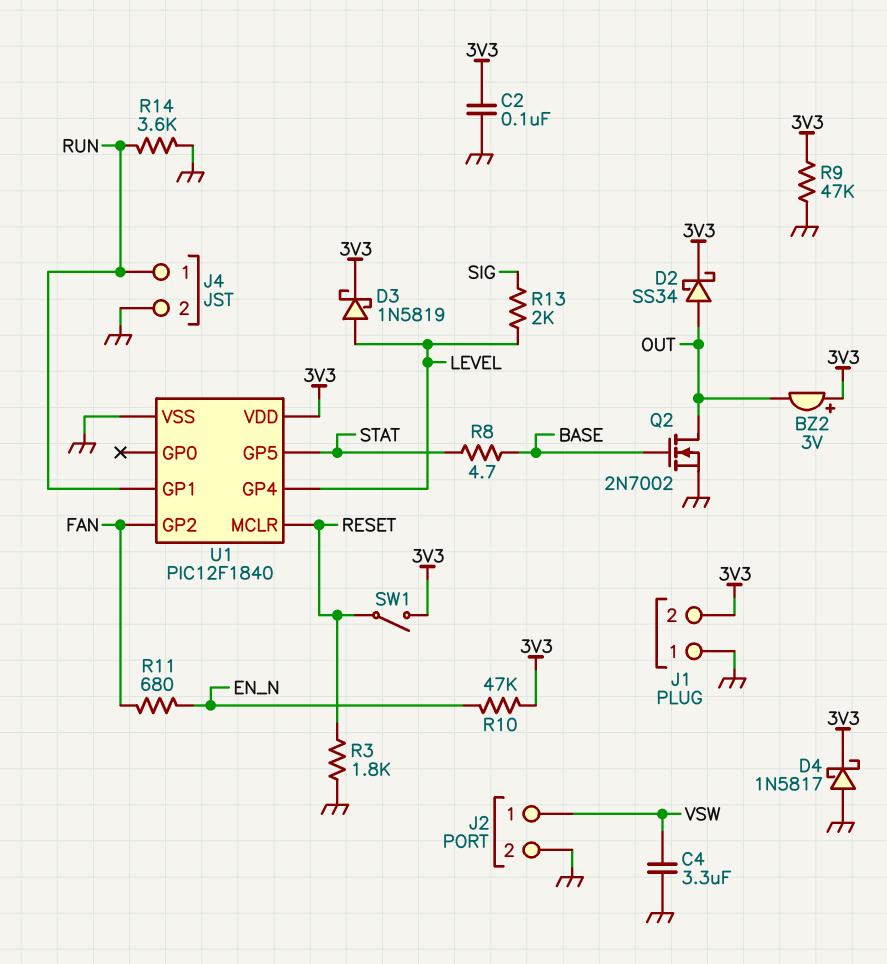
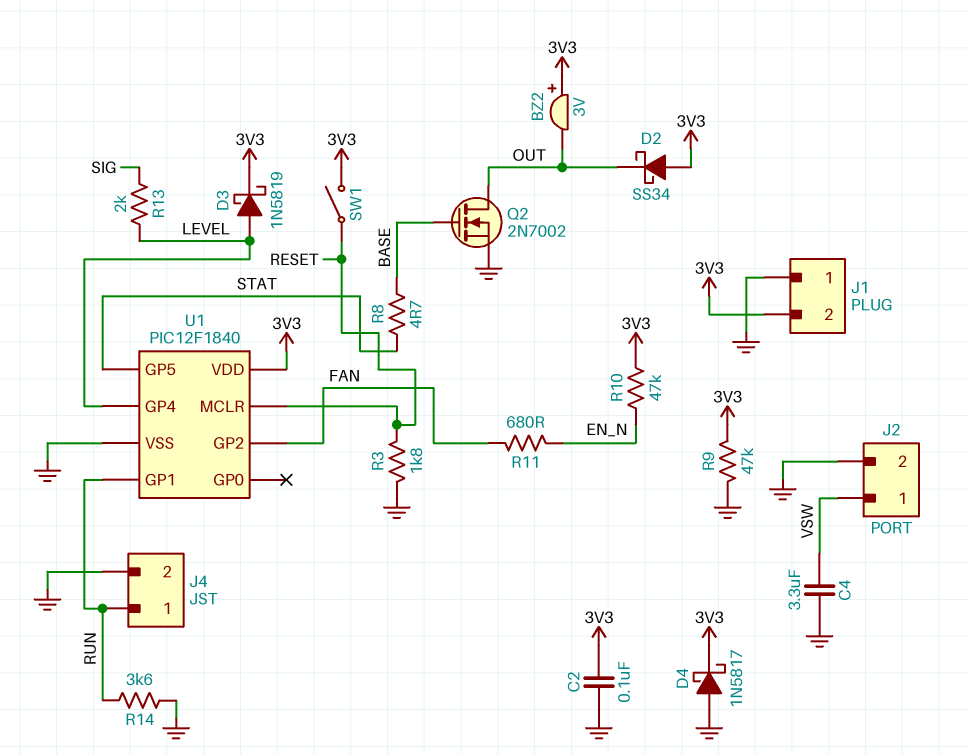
D2: schottky SS34 (A OUT, K 3V3) -> schottky SS34 (A 3V3, K OUT)

